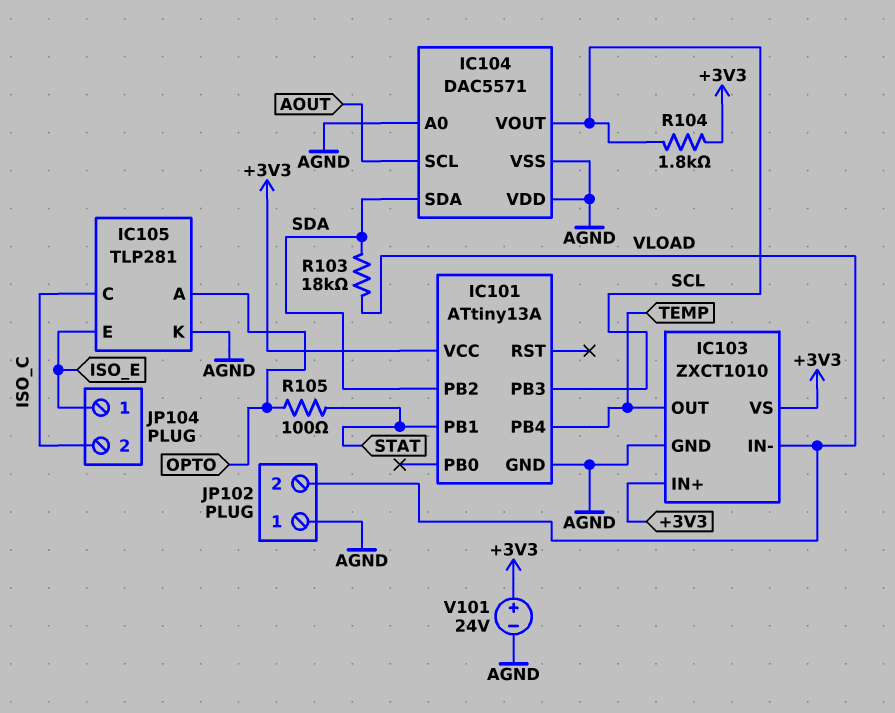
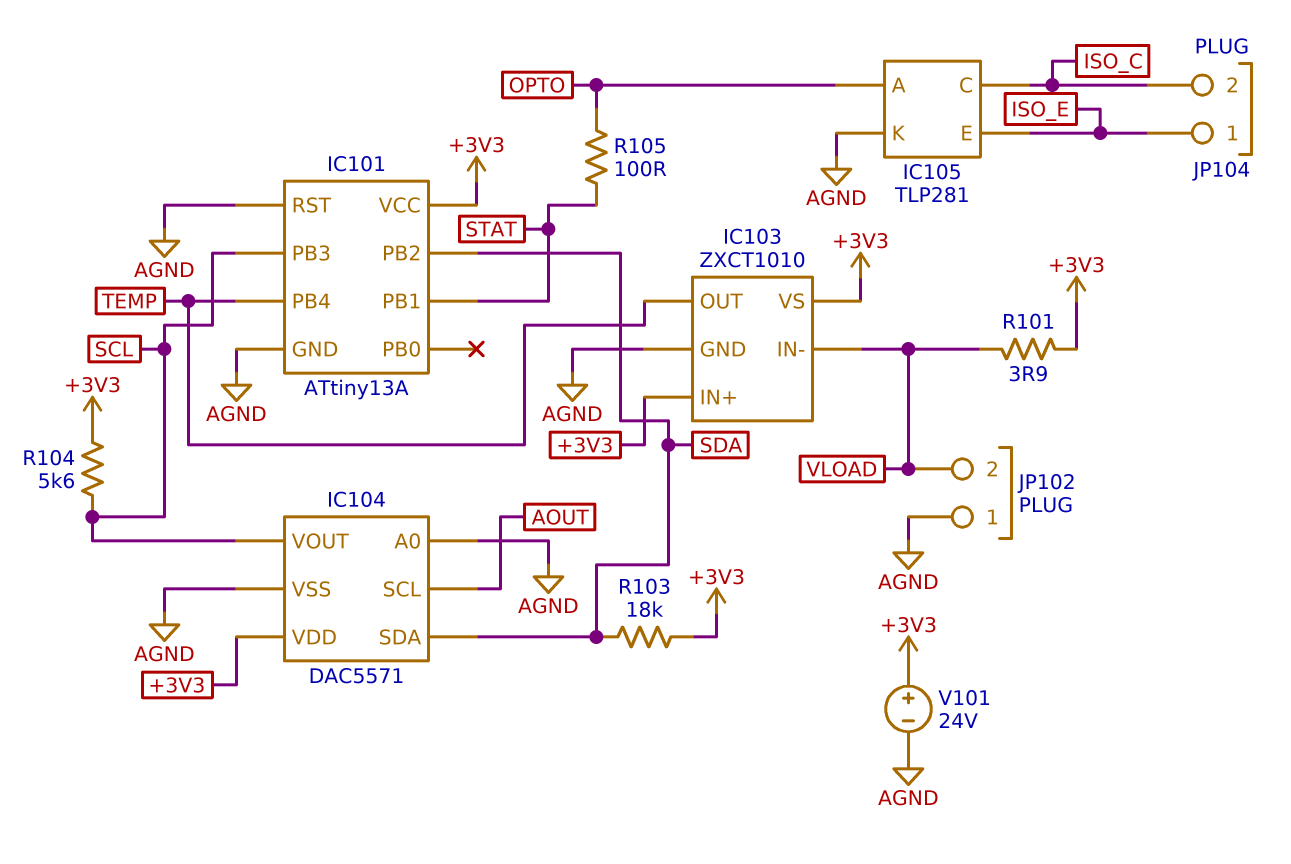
IC101 pin RST: none -> AGND
IC104 pin VDD: AGND -> +3V3
R101: none -> 3.9 (+3V3, VLOAD)
R103: 18k (SDA, VLOAD) -> 18k (+3V3, SDA)
R104: 1.8k (+3V3, SCL) -> 5.6k (+3V3, SCL)

